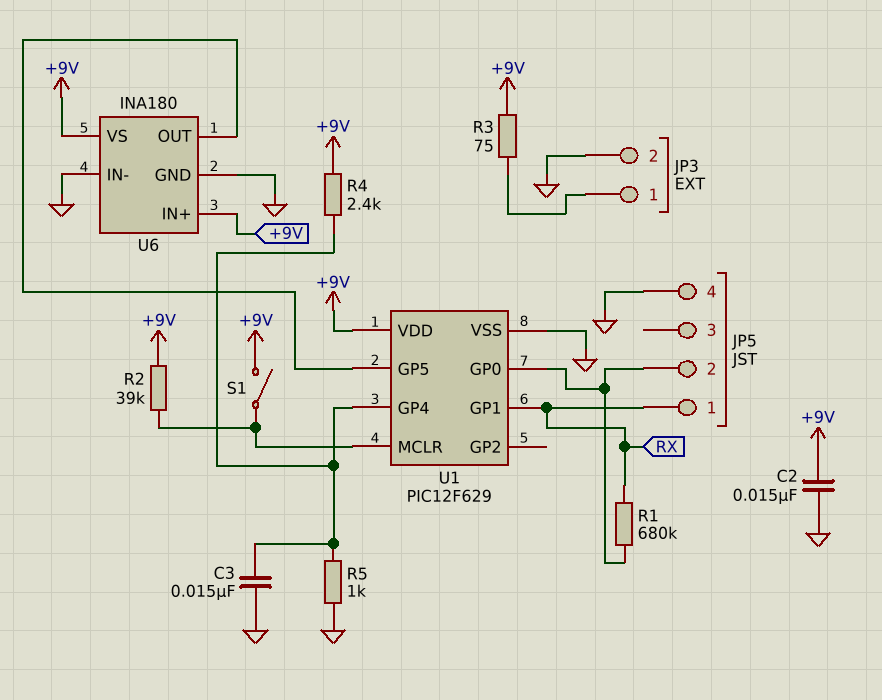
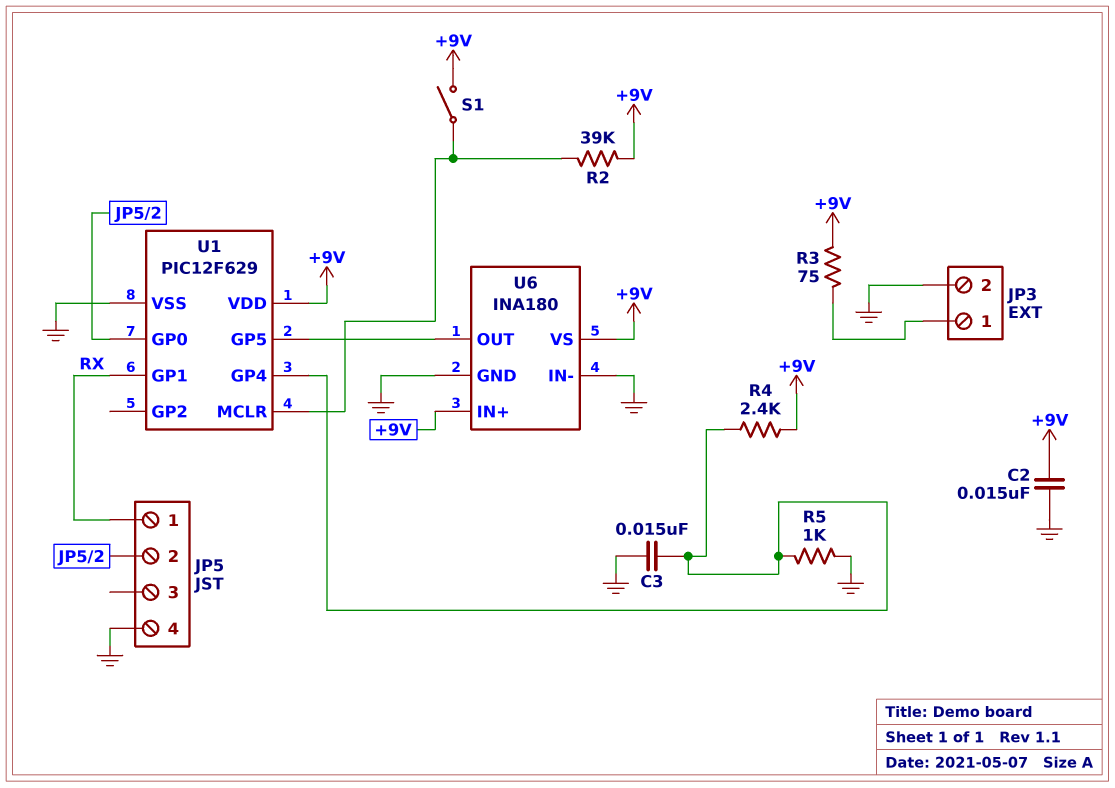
R1: 680k (JP5/2, RX) -> none

